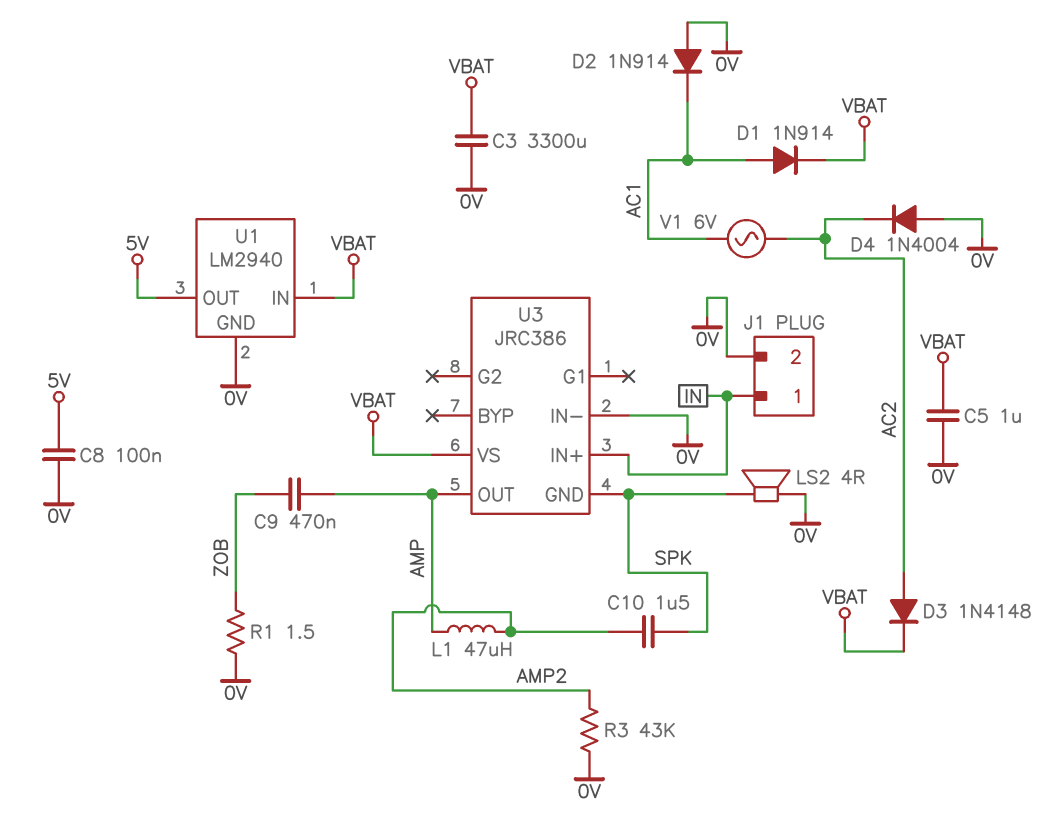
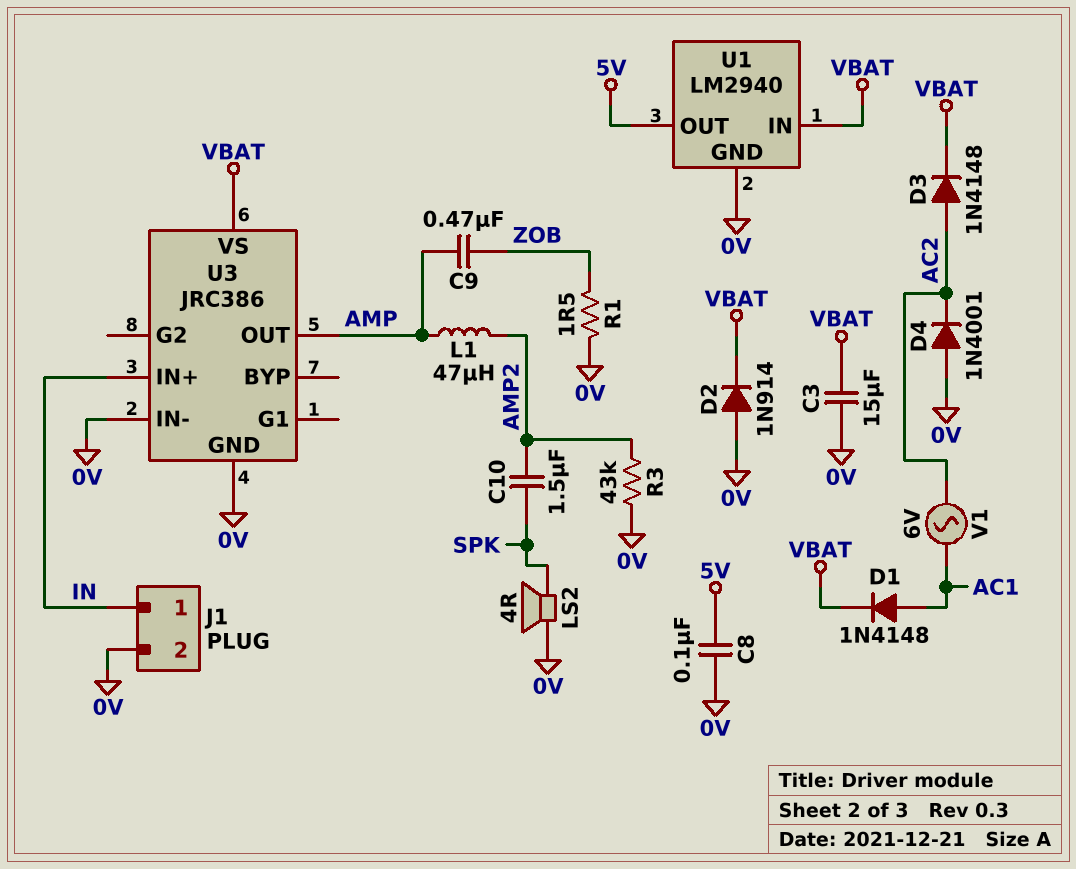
C3: 3300uF (0V, VBAT) -> 15uF (0V, VBAT)
C5: 1uF (0V, VBAT) -> none
D1: diode 1N914 (A AC1, K VBAT) -> diode 1N4148 (A AC1, K VBAT)
D2: diode 1N914 (A 0V, K AC1) -> diode 1N914 (A 0V, K VBAT)
D4: diode 1N4004 (A 0V, K AC2) -> diode 1N4001 (A 0V, K AC2)
U3 pin GND: SPK -> 0V

